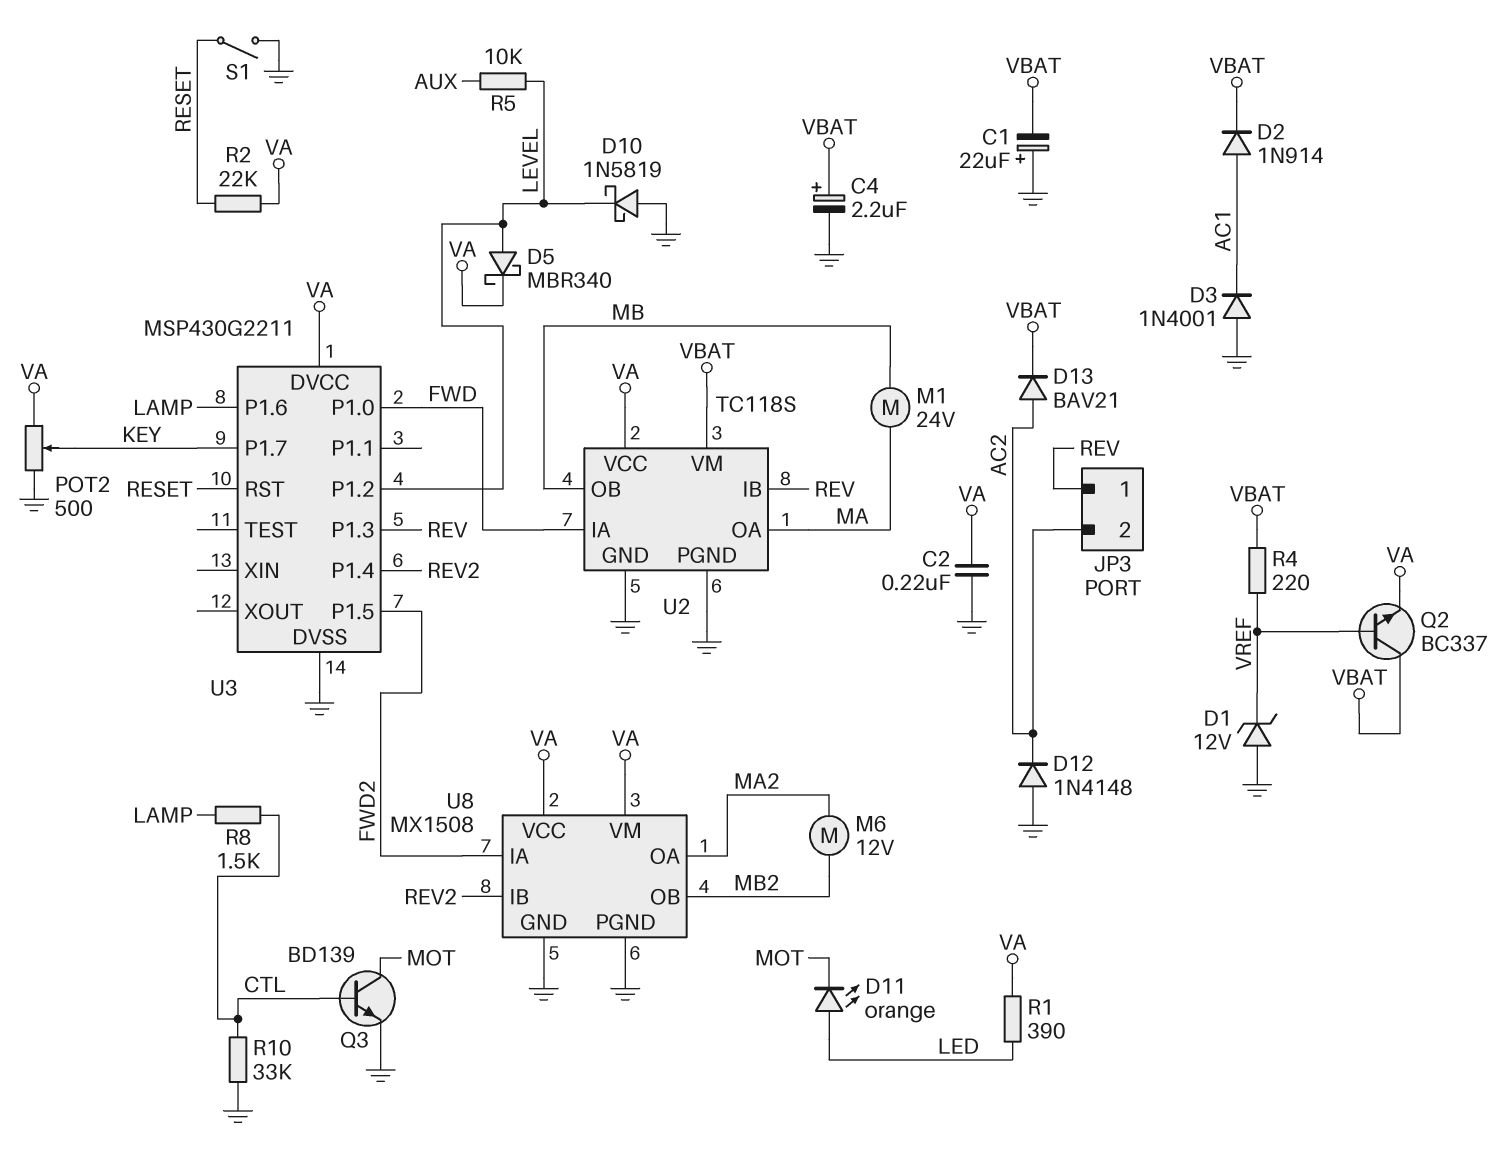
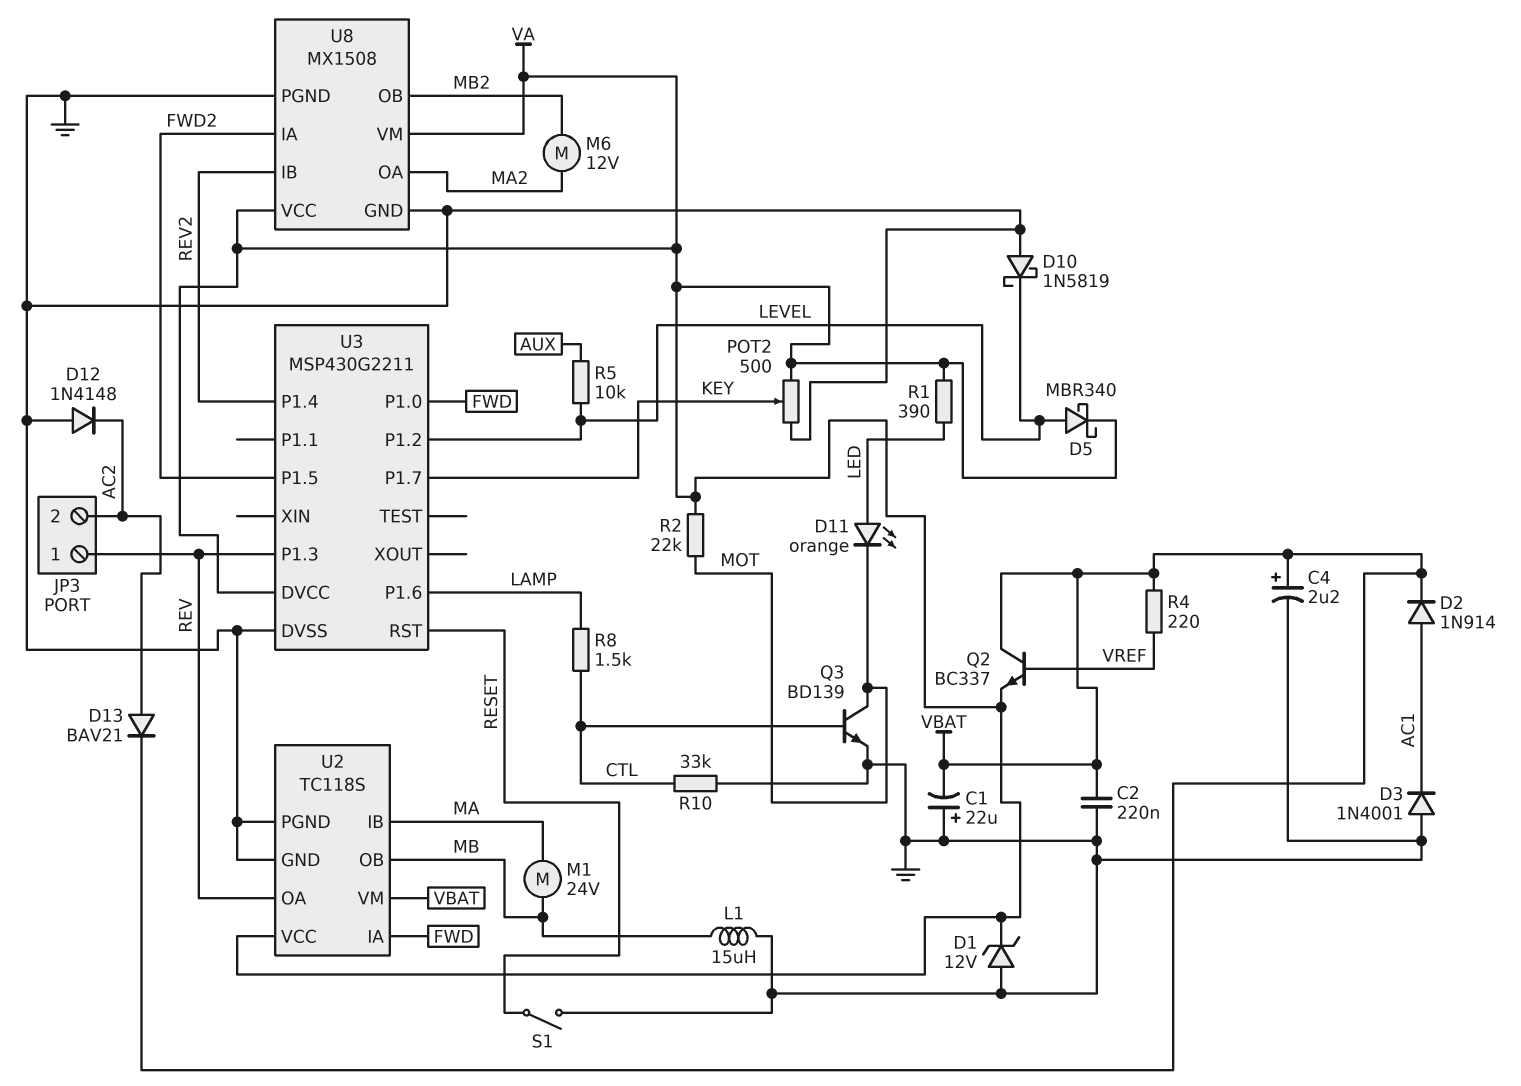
C2: 220nF (GND, VA) -> 220nF (GND, VBAT)
D1: zener 12V (A GND, K VREF) -> zener 12V (A GND, K VA)
L1: none -> 15uH (GND, MB)
R2: 22k (RESET, VA) -> 22k (MOT, VA)
U2 pin IB: REV -> MA
U2 pin OA: MA -> REV

